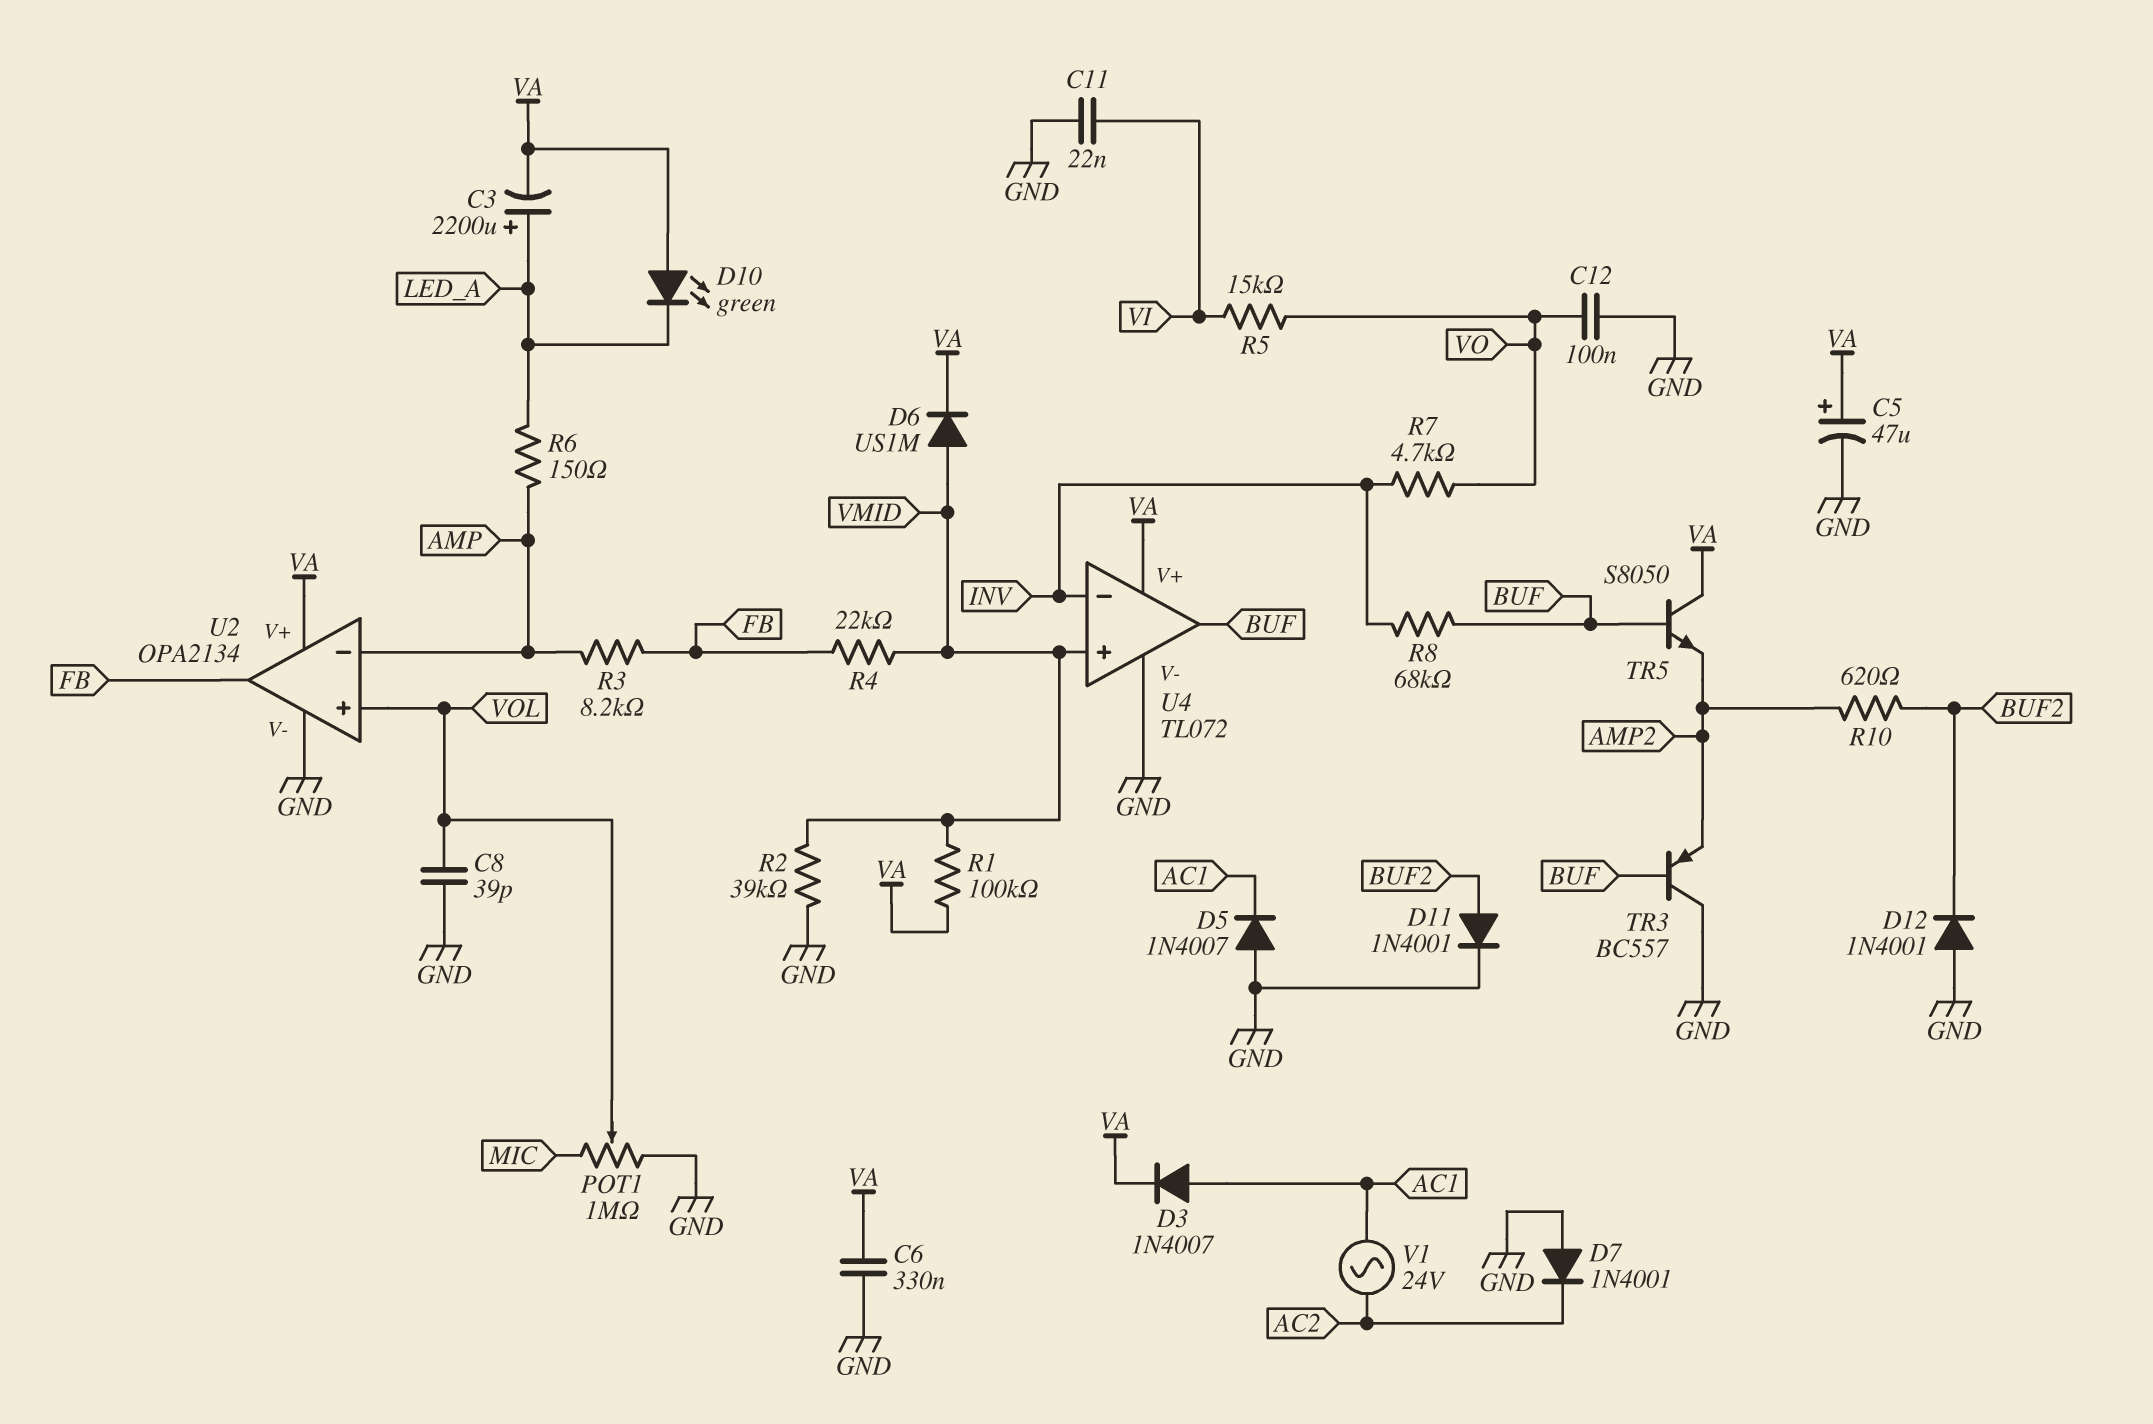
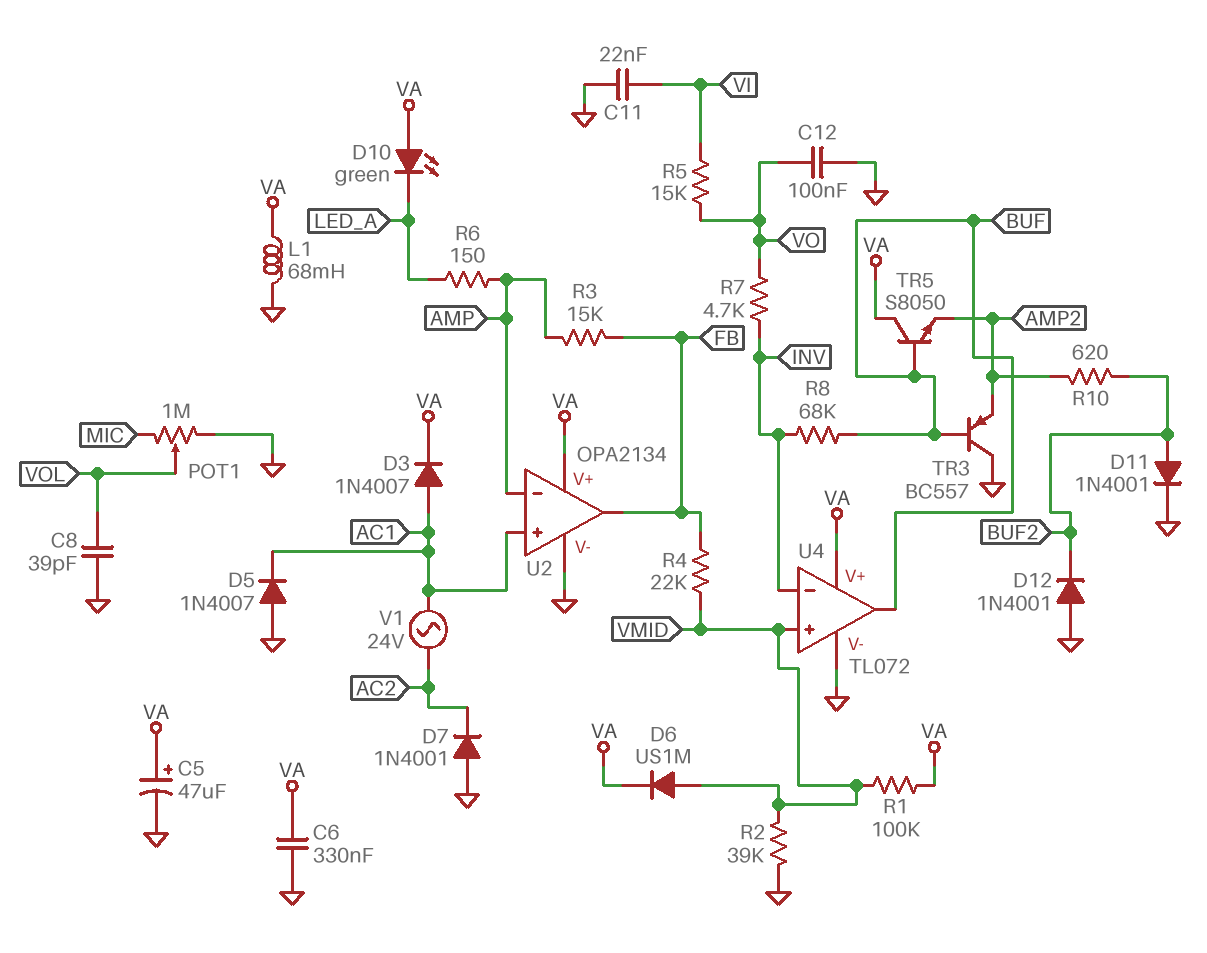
C3: 2200uF (plus LED_A, minus VA) -> none
L1: none -> 68mH (GND, VA)
R3: 8.2k (AMP, FB) -> 15k (AMP, FB)
U2 pin in+: VOL -> AC1

